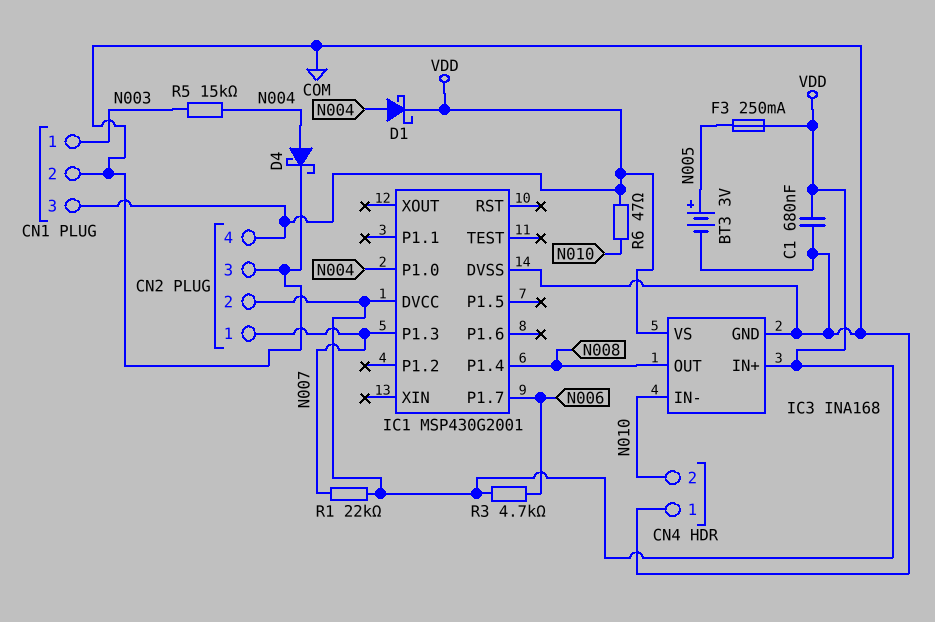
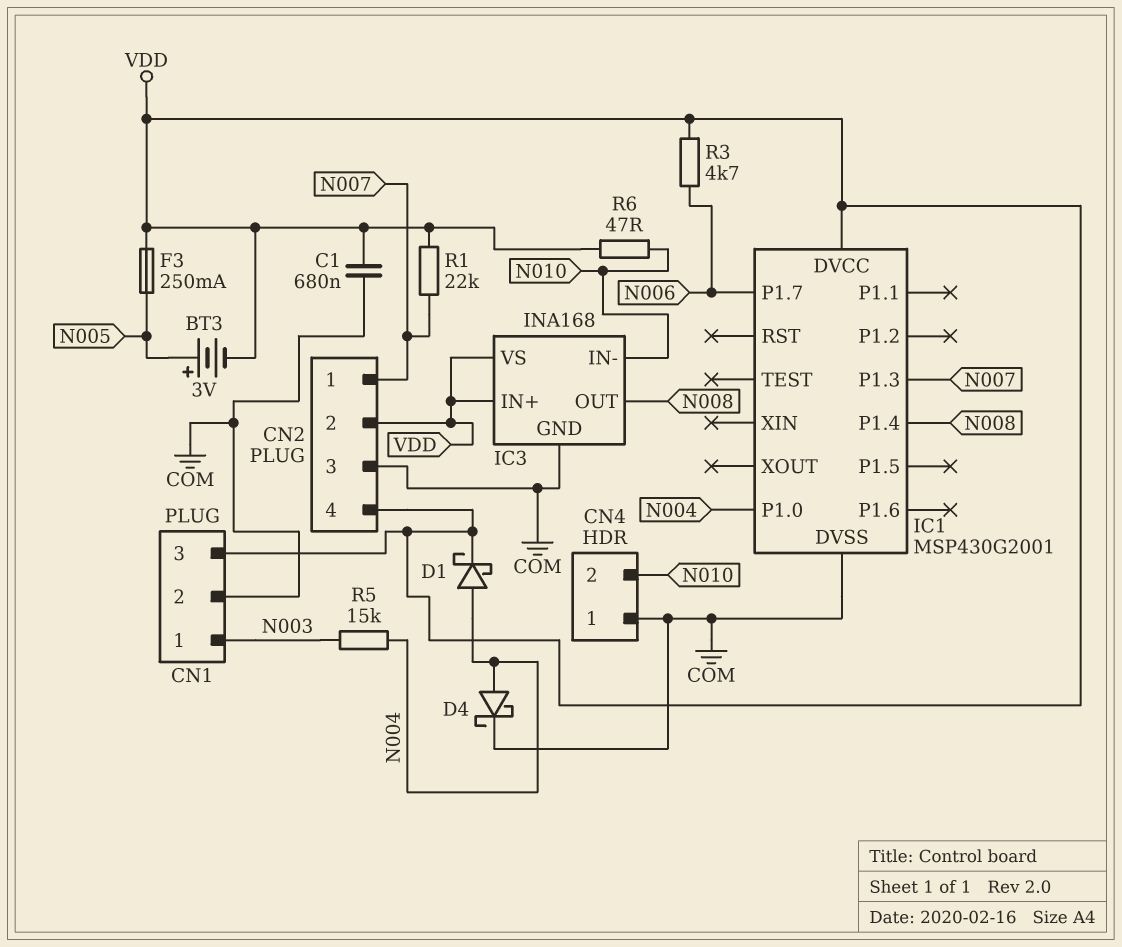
BT3: 3V (plus N005, minus COM) -> 3V (plus N005, minus VDD)

